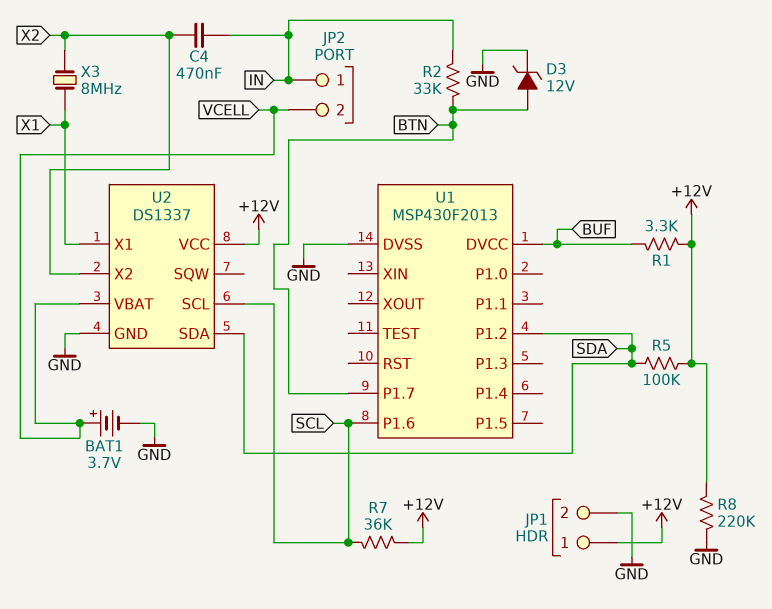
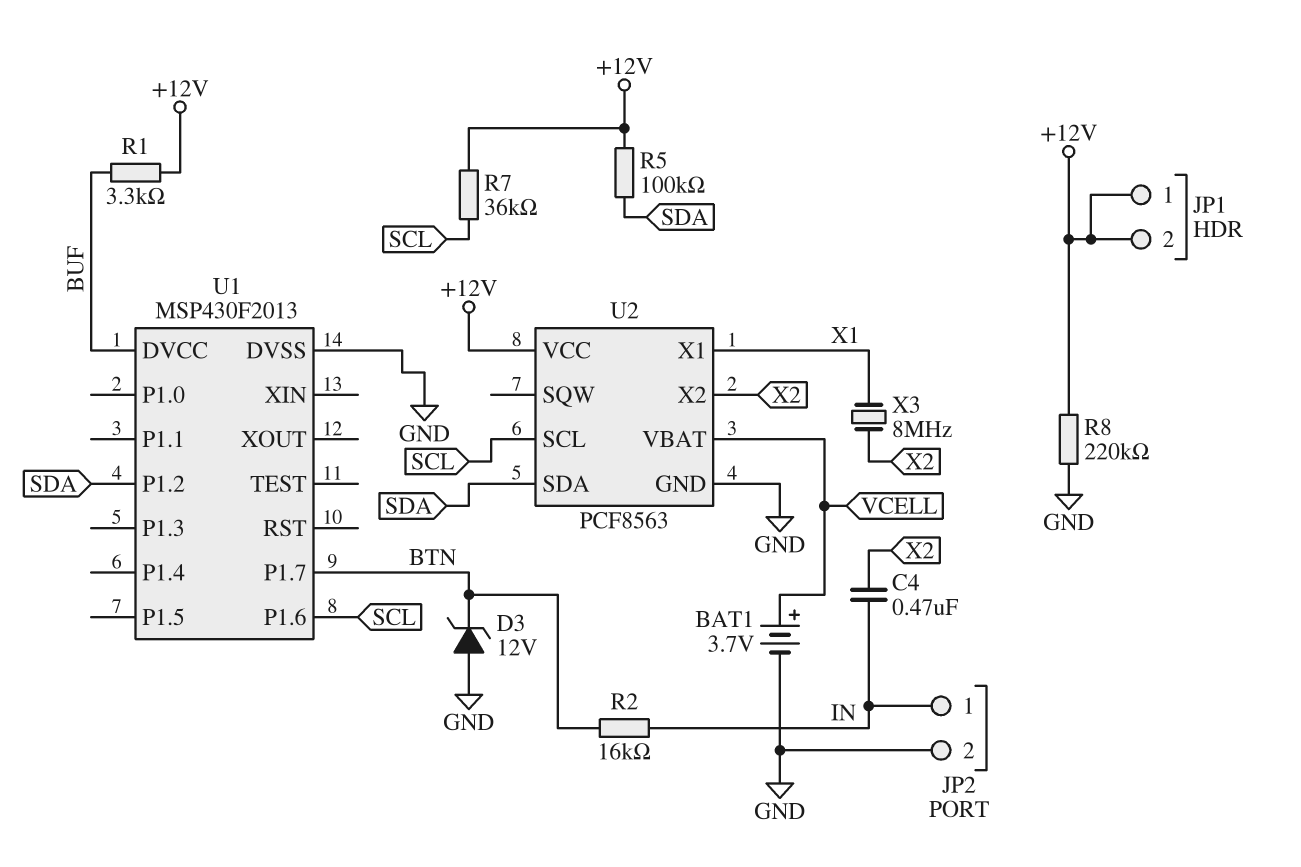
D3: zener 12V (A BTN, K GND) -> zener 12V (A GND, K BTN)
JP1 pin 2: GND -> +12V
JP2 pin 2: VCELL -> GND
R2: 33k (BTN, IN) -> 16k (BTN, IN)
U2: DS1337 -> PCF8563

